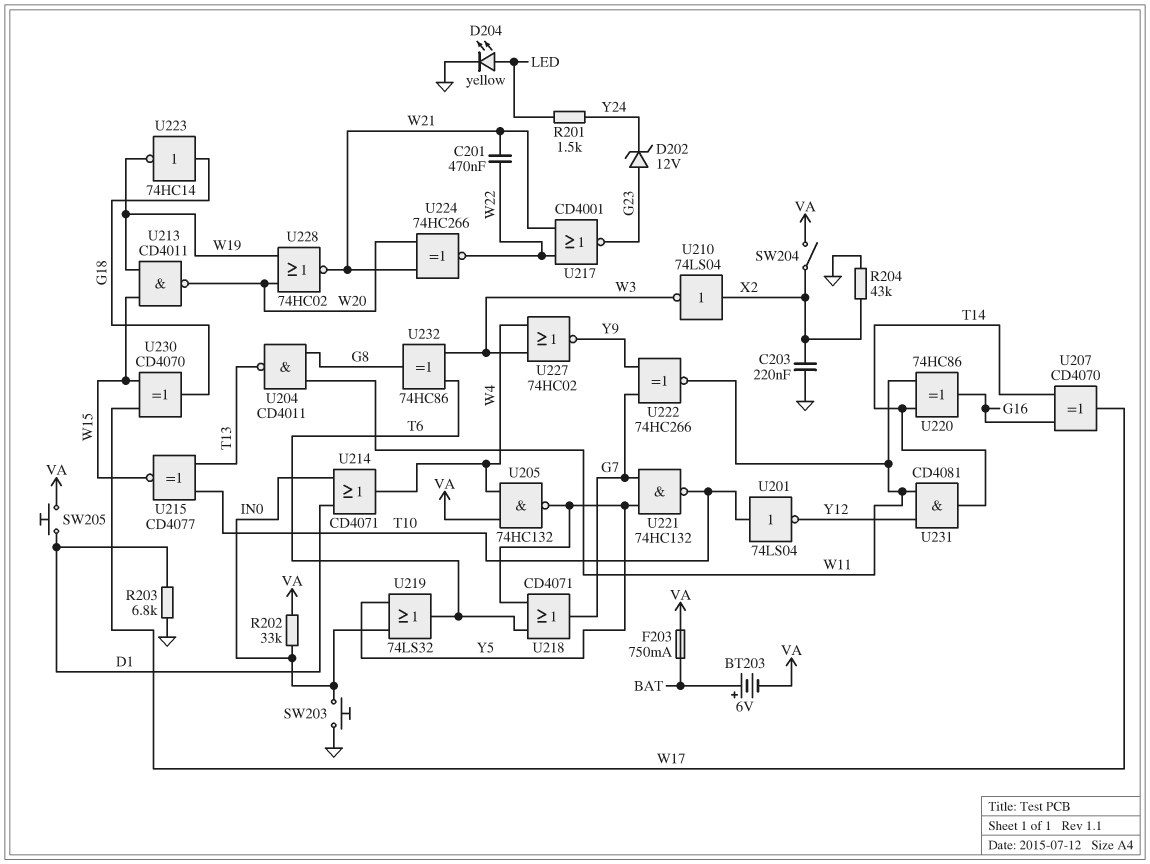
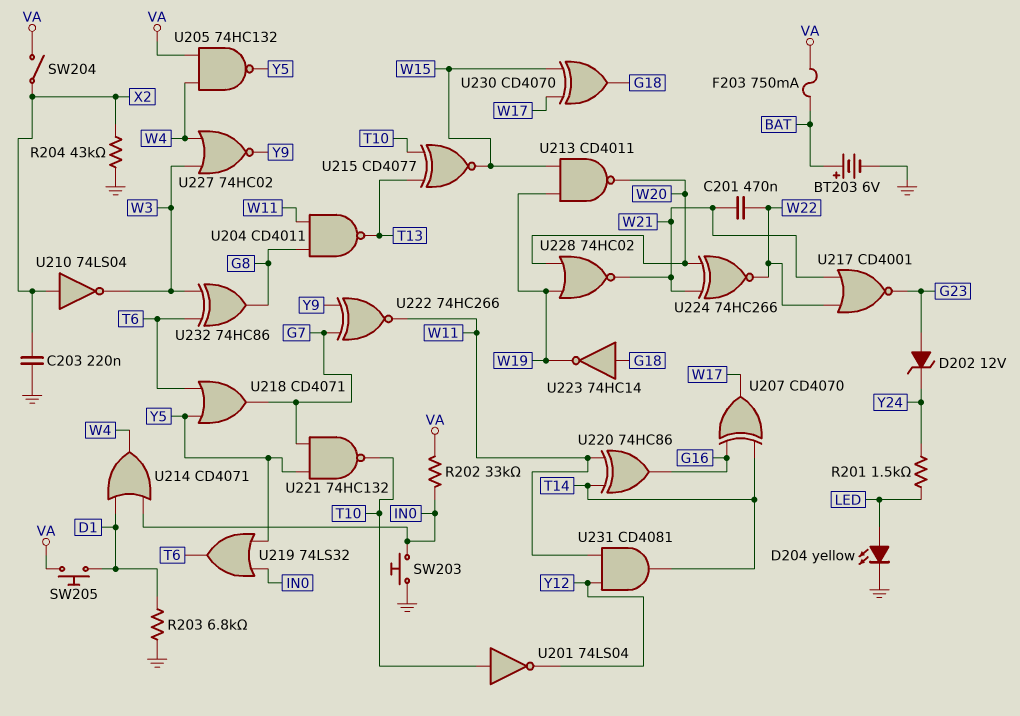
BT203: 6V (plus BAT, minus VA) -> 6V (plus BAT, minus GND)

